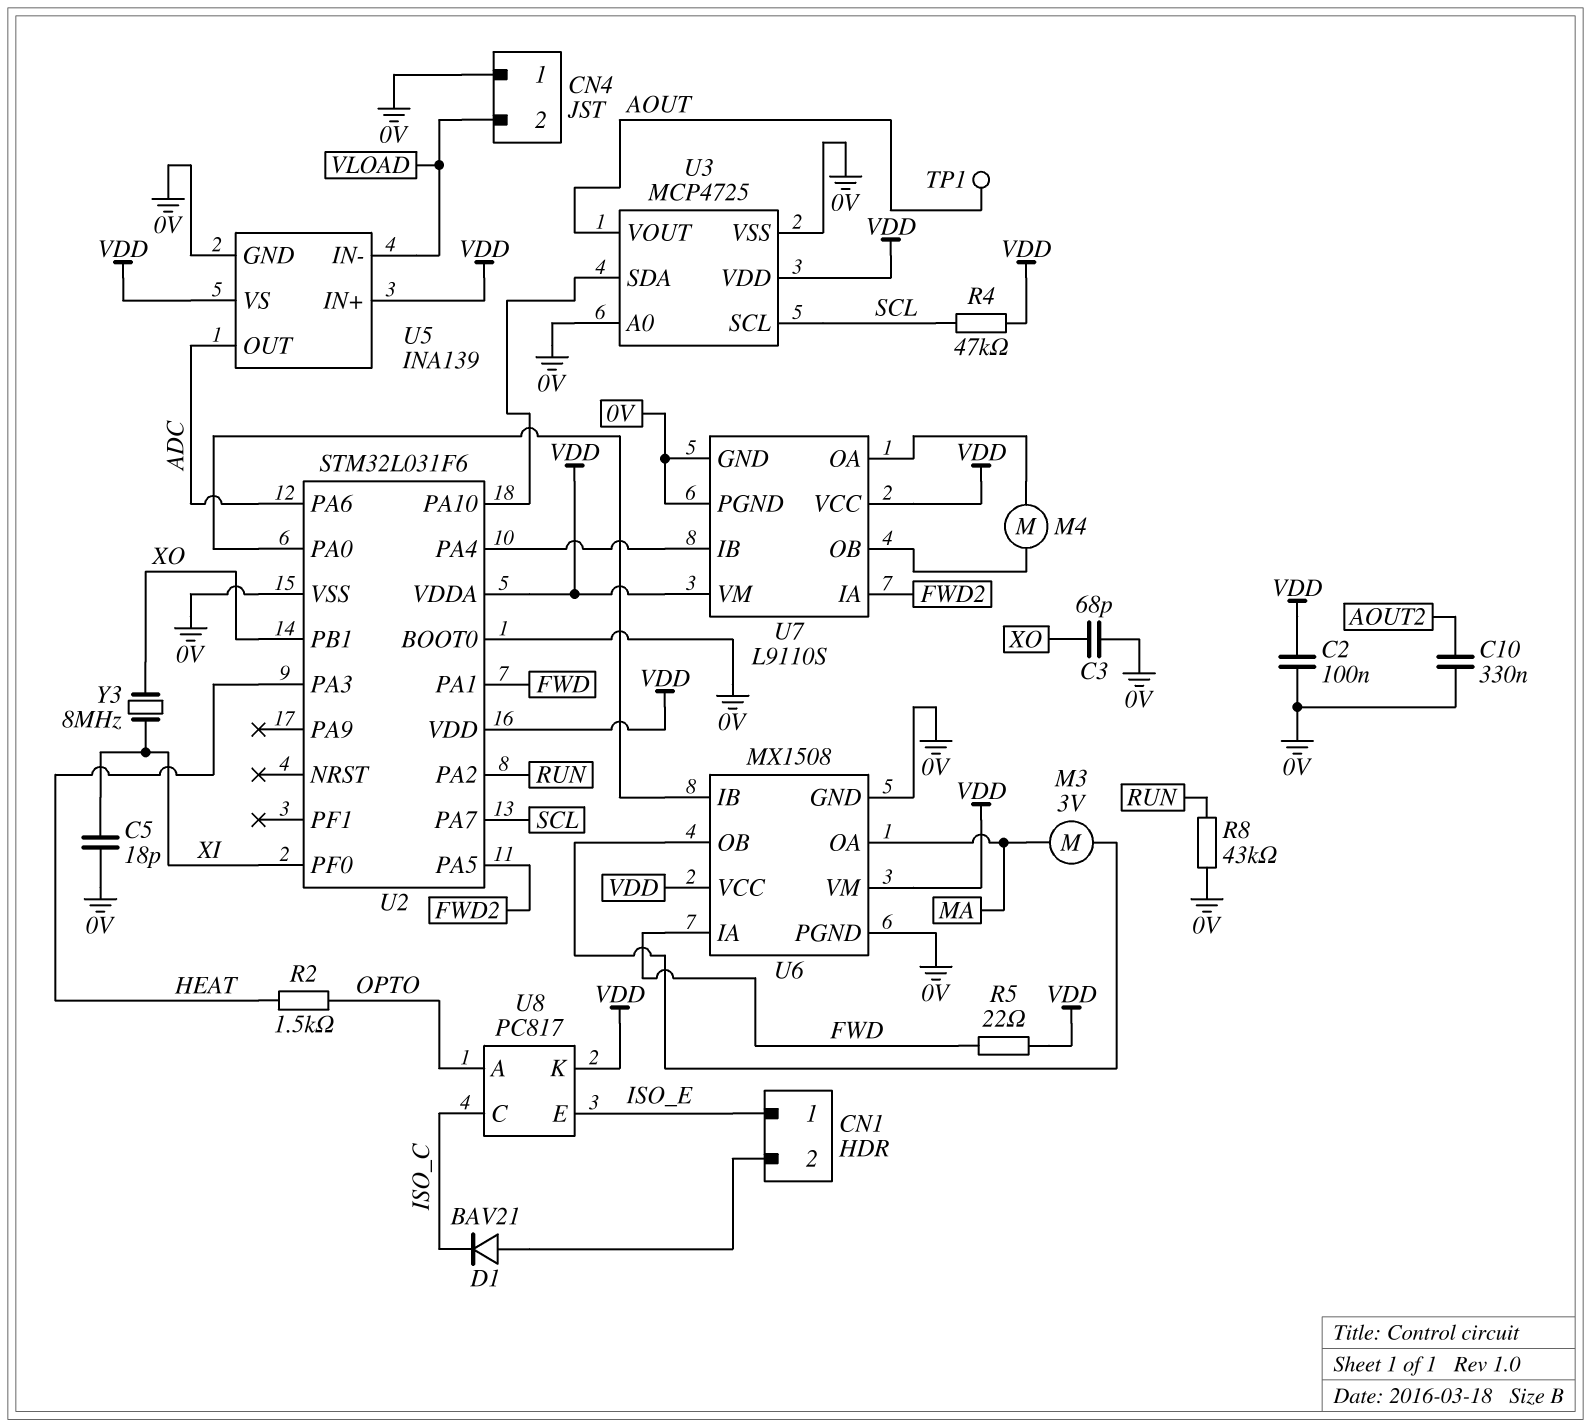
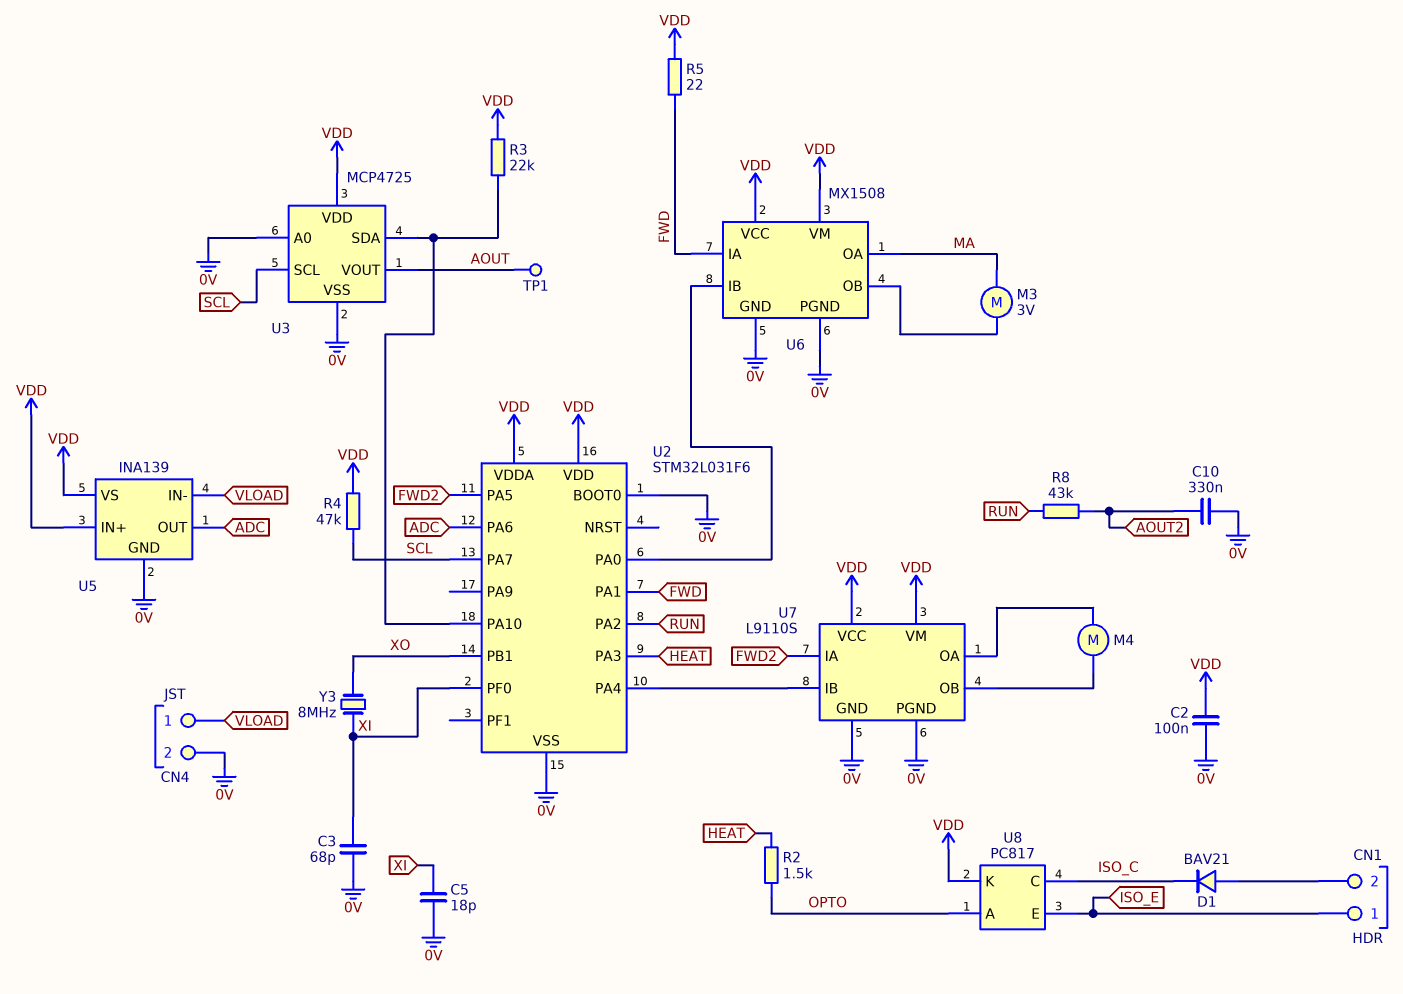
C3: 68pF (0V, XO) -> 68pF (0V, XI)
CN4 pin 1: 0V -> VLOAD
CN4 pin 2: VLOAD -> 0V
R3: none -> 22k (U2/PA10, VDD)
R8: 43k (0V, RUN) -> 43k (AOUT2, RUN)

